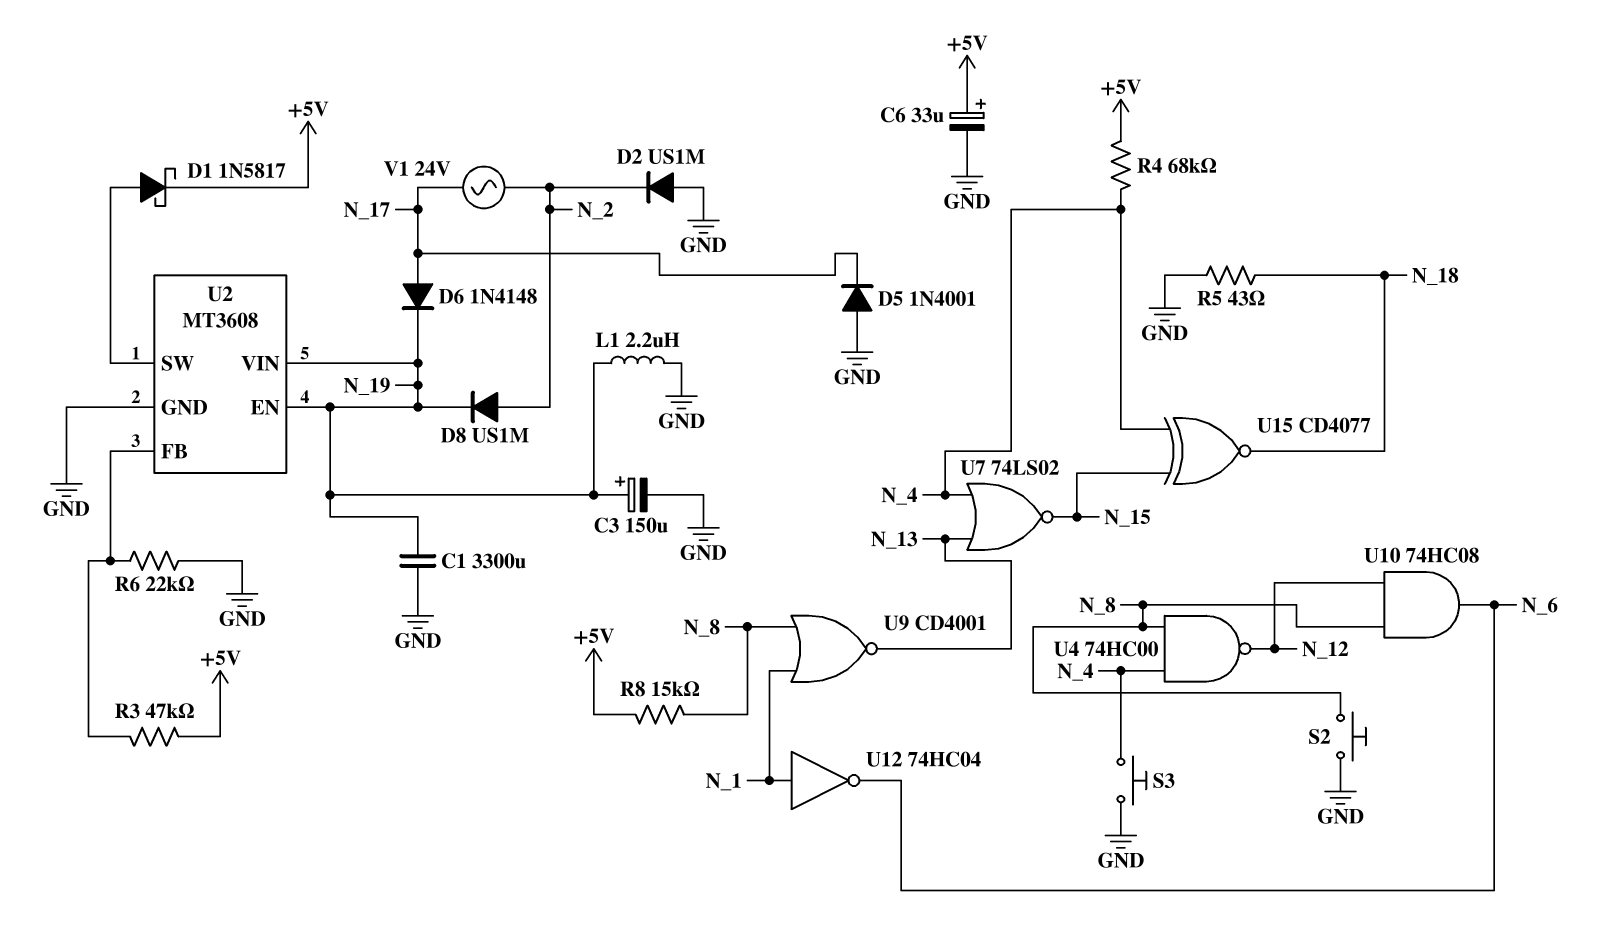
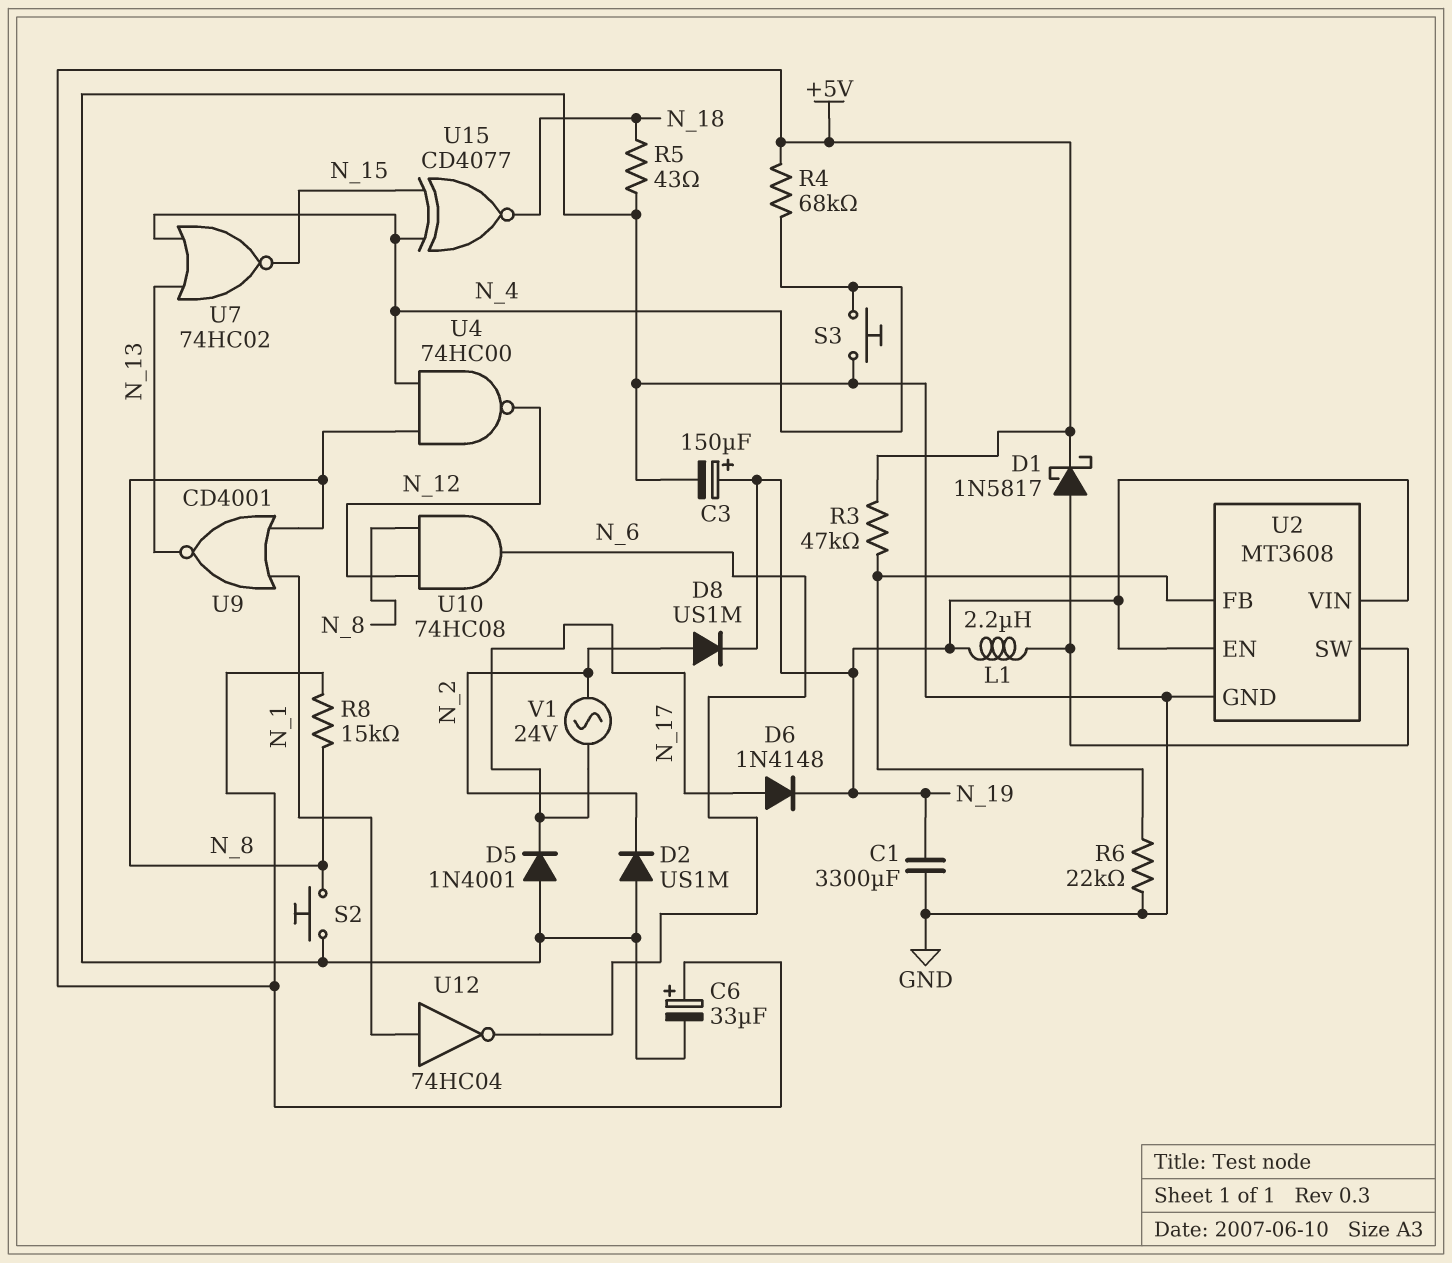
L1: 2.2uH (GND, N_19) -> 2.2uH (N_19, U2/SW)
U7: NOR 74LS02 (in N_4, in N_13, out N_15) -> NOR 74HC02 (in N_4, in N_13, out N_15)

